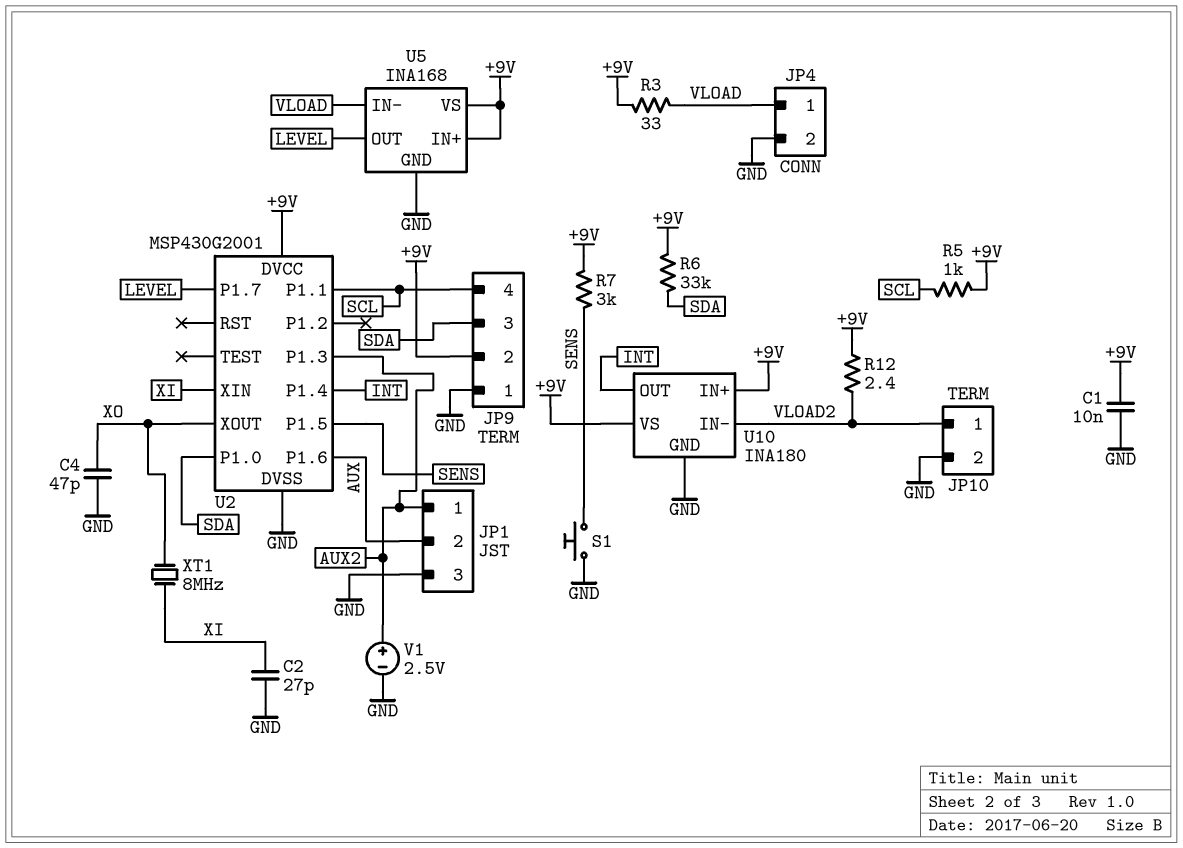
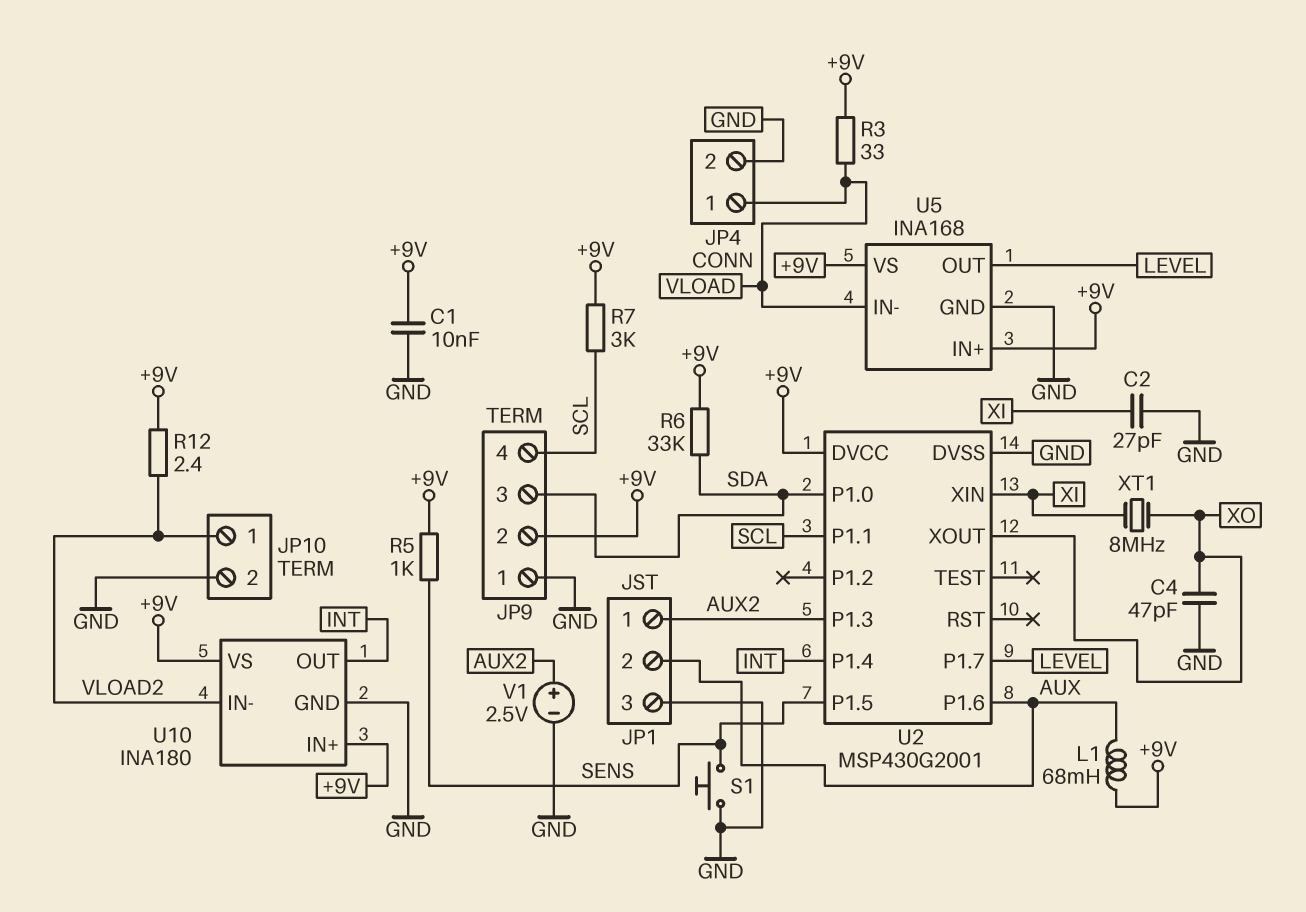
L1: none -> 68mH (+9V, AUX)
R5: 1k (+9V, SCL) -> 1k (+9V, SENS)
R7: 3k (+9V, SENS) -> 3k (+9V, SCL)

